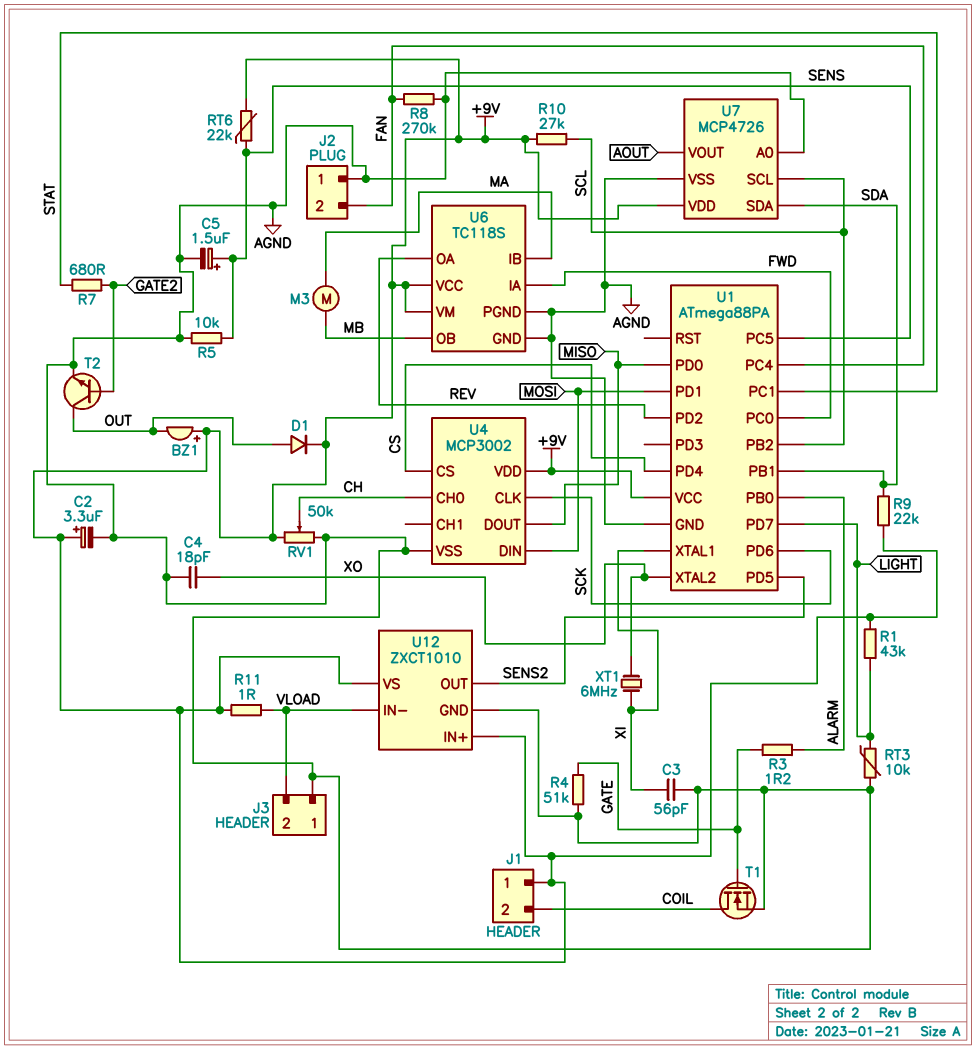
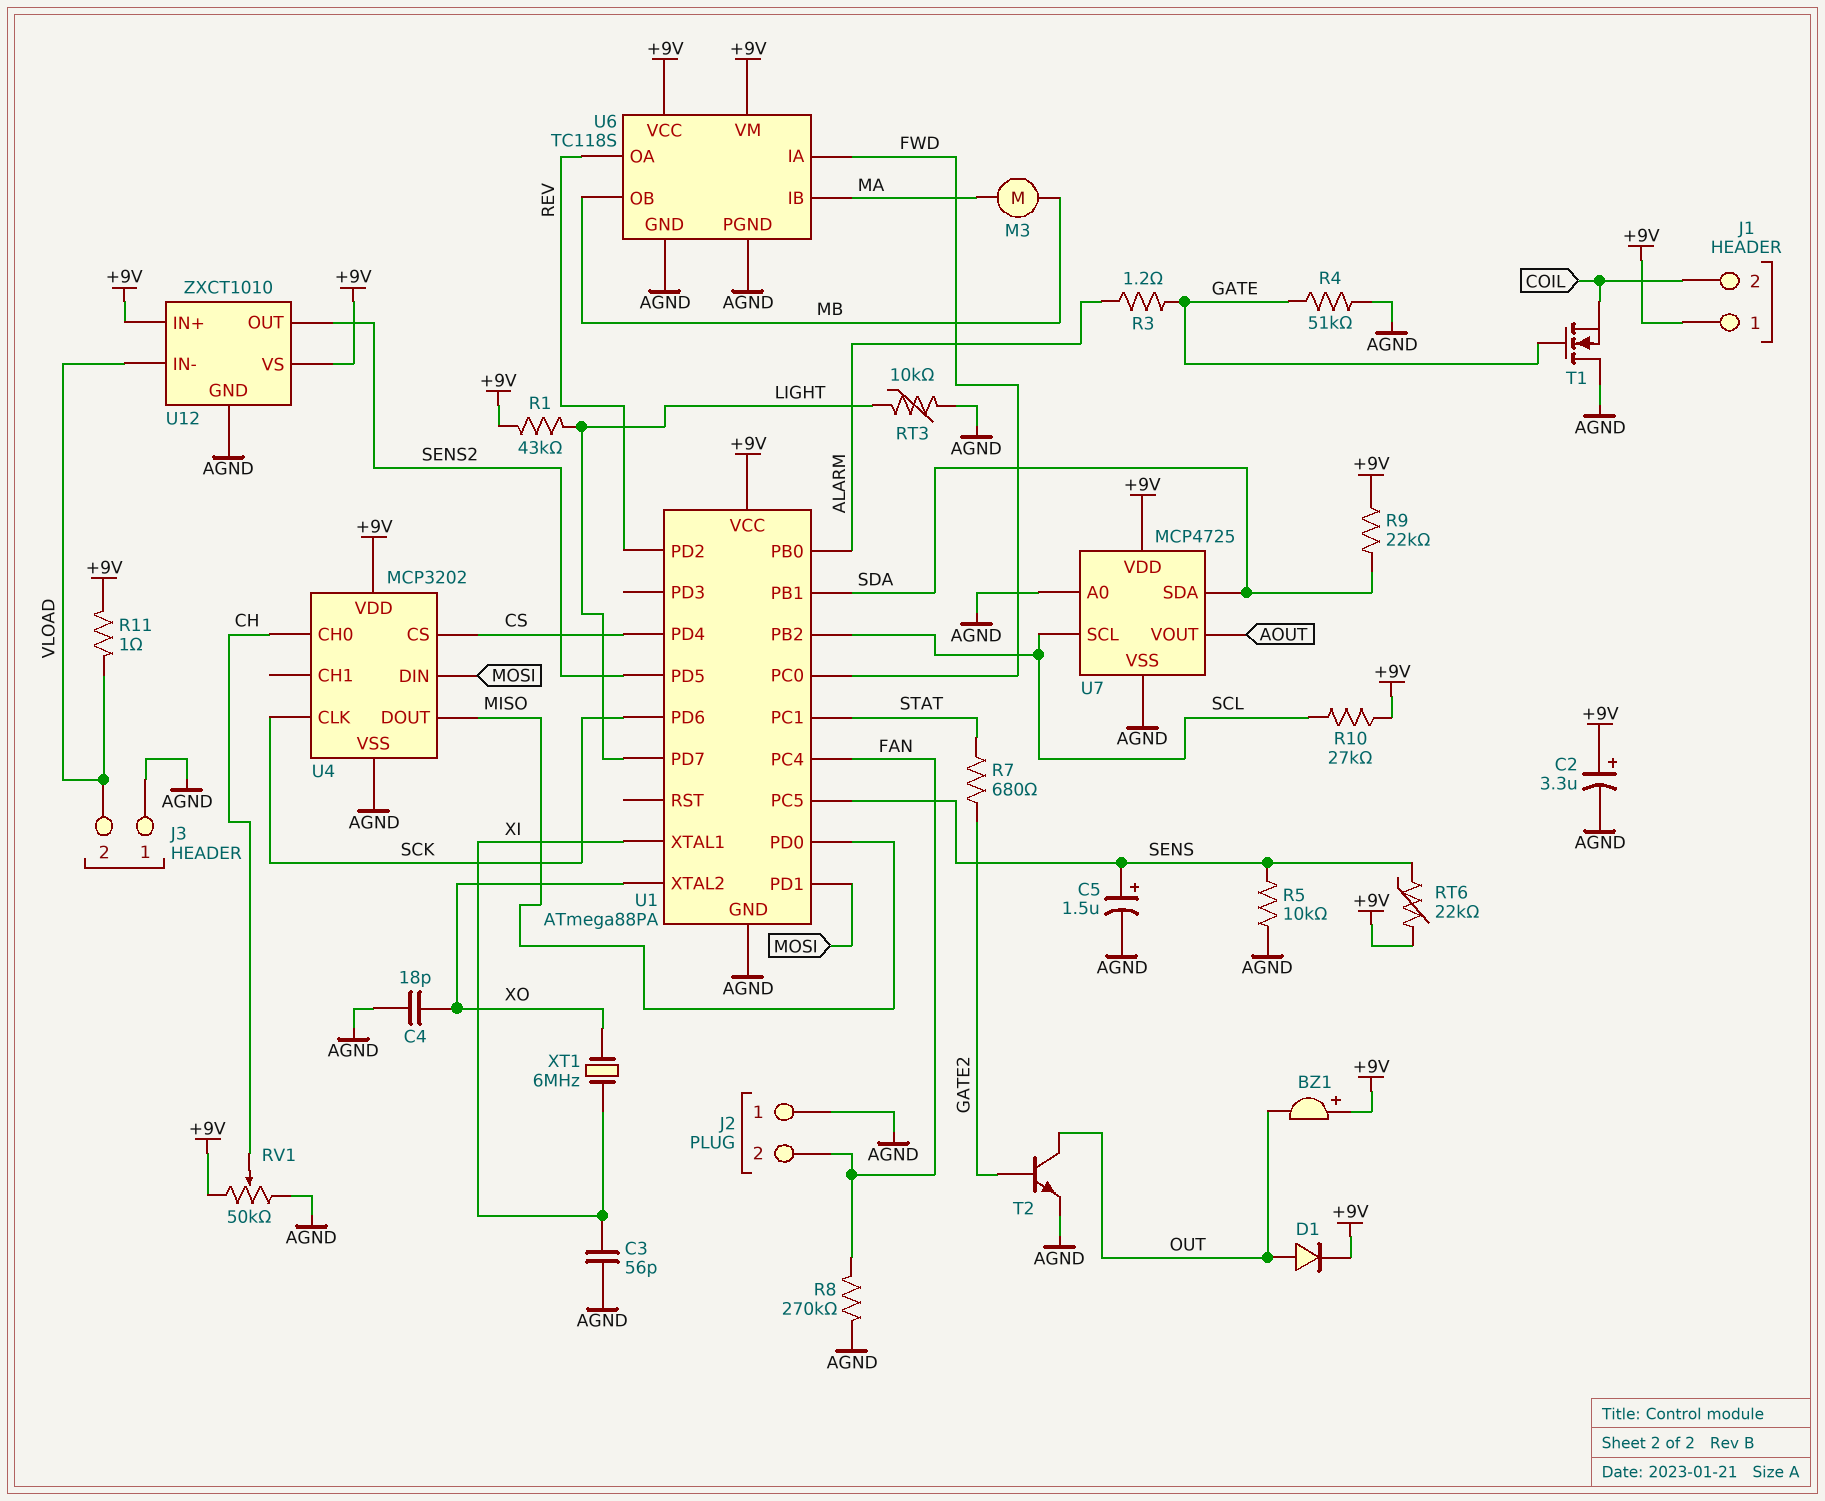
T1: NMOS (G GATE, D COIL, S AGND) -> NMOS (G GATE, D AGND, S COIL)
U4: MCP3002 -> MCP3202
U7: MCP4726 -> MCP4725

